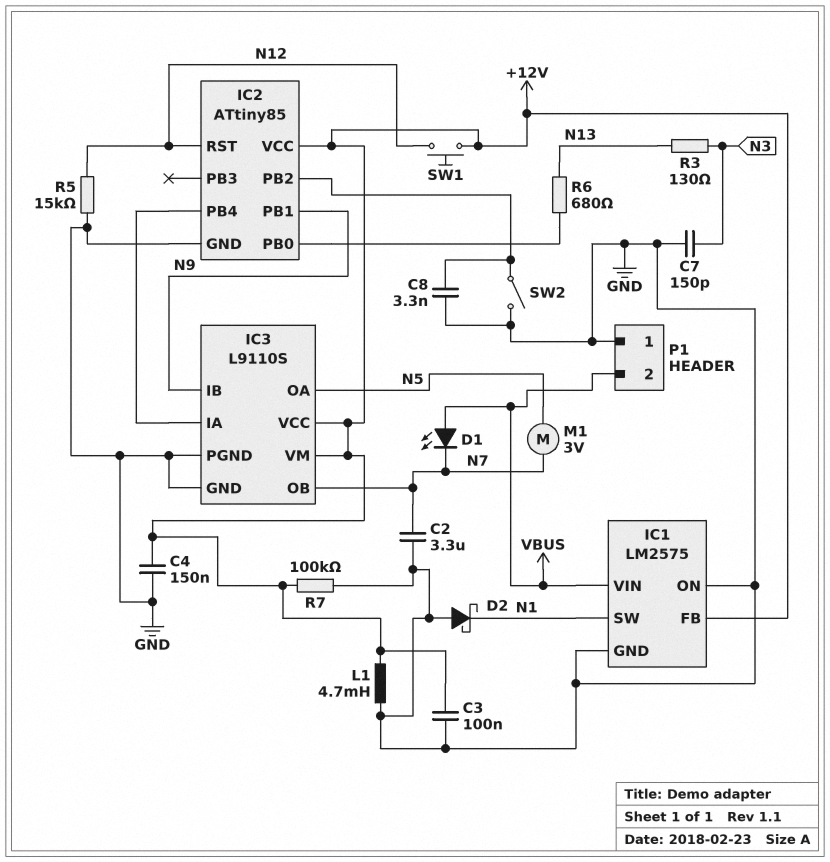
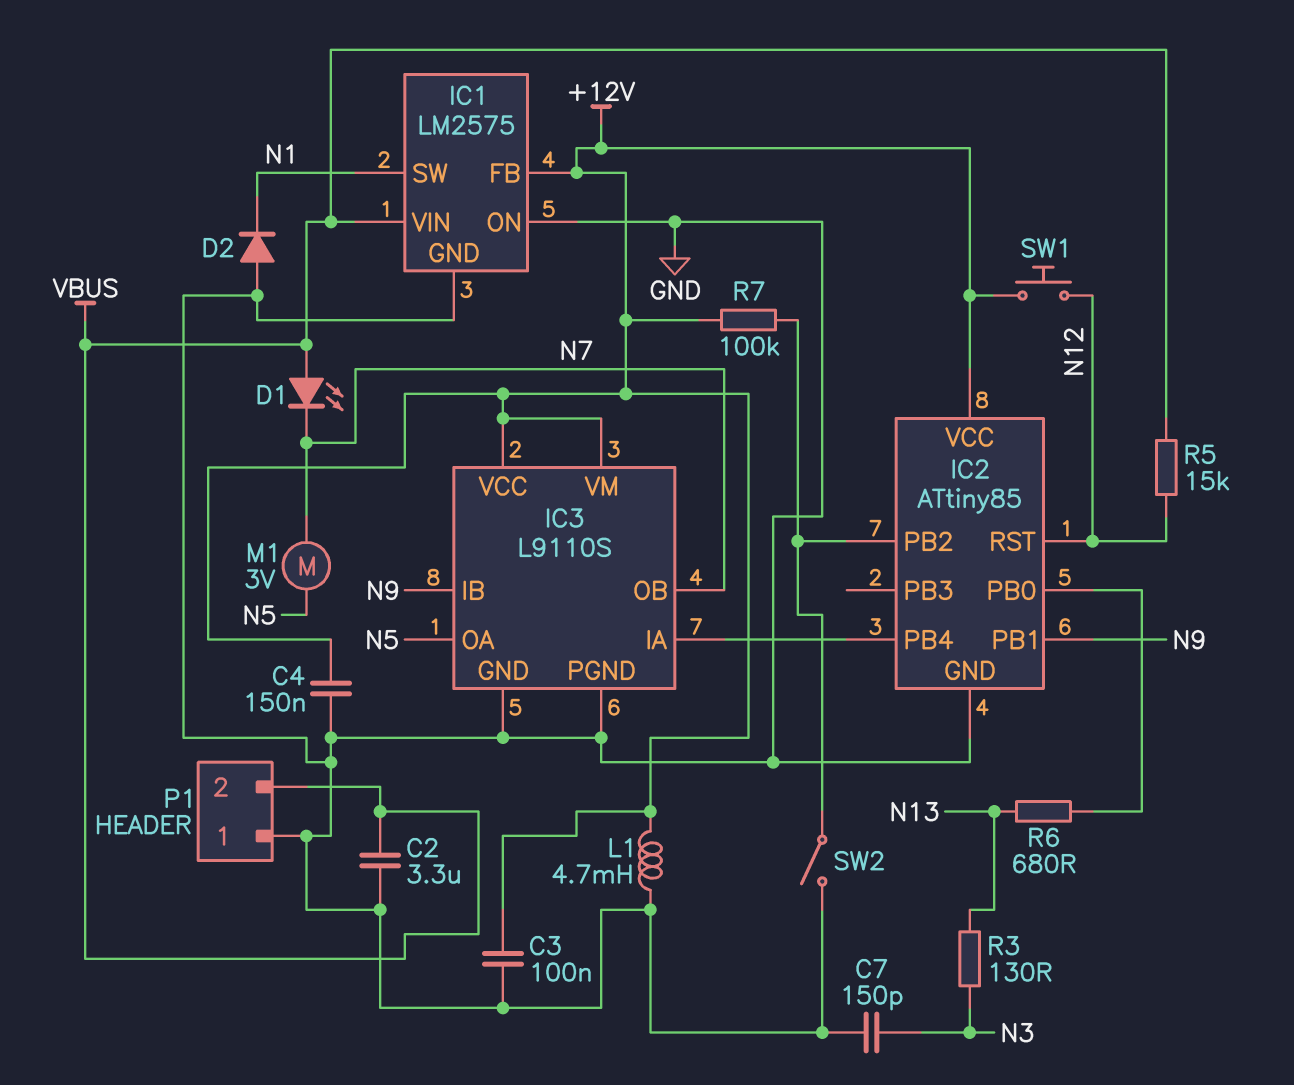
C2: 3.3uF (GND, N7) -> 3.3uF (GND, VBUS)
C8: 3.3nF (GND, IC2/PB2) -> none
D2: schottky (A GND, K N1) -> diode (A GND, K N1)
R5: 15k (GND, N12) -> 15k (N12, VBUS)
R7: 100k (+12V, GND) -> 100k (+12V, IC2/PB2)

